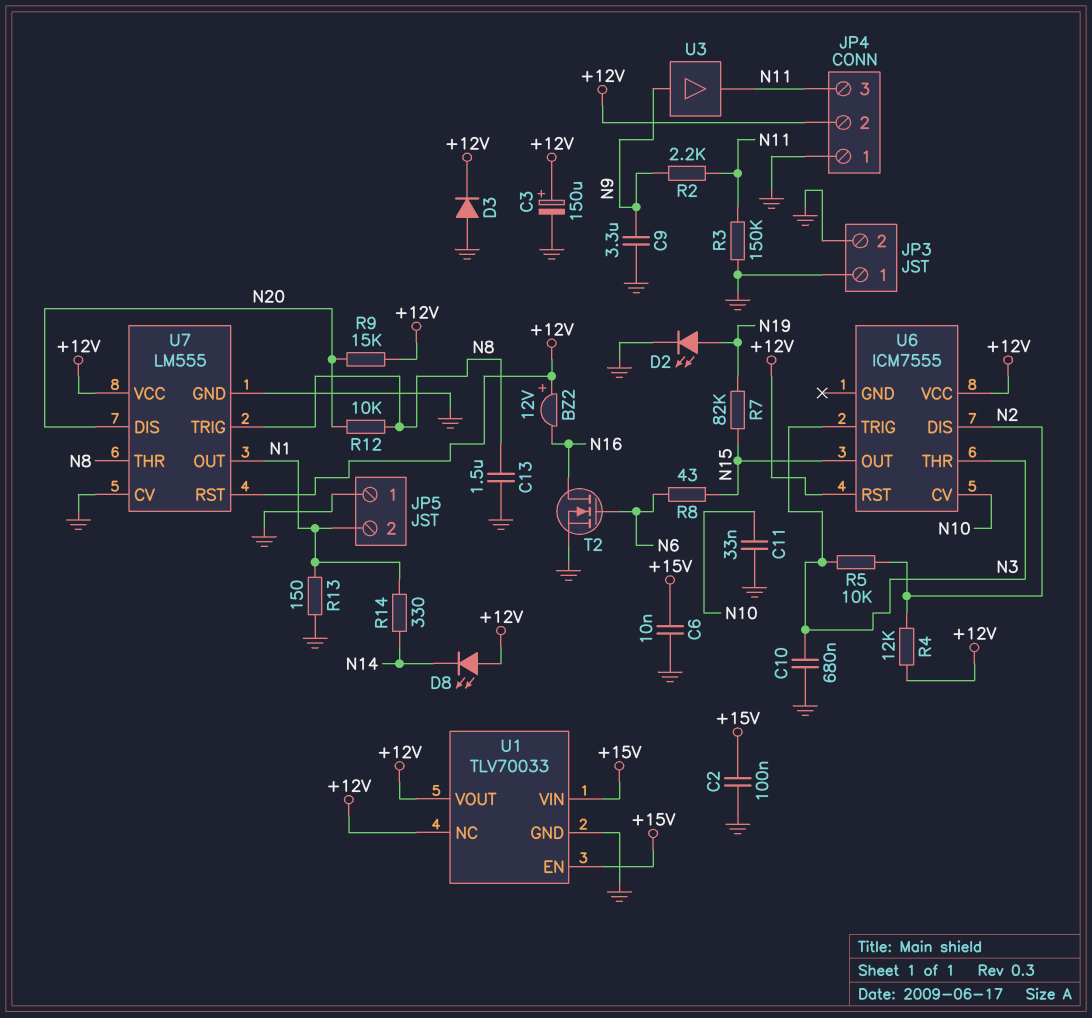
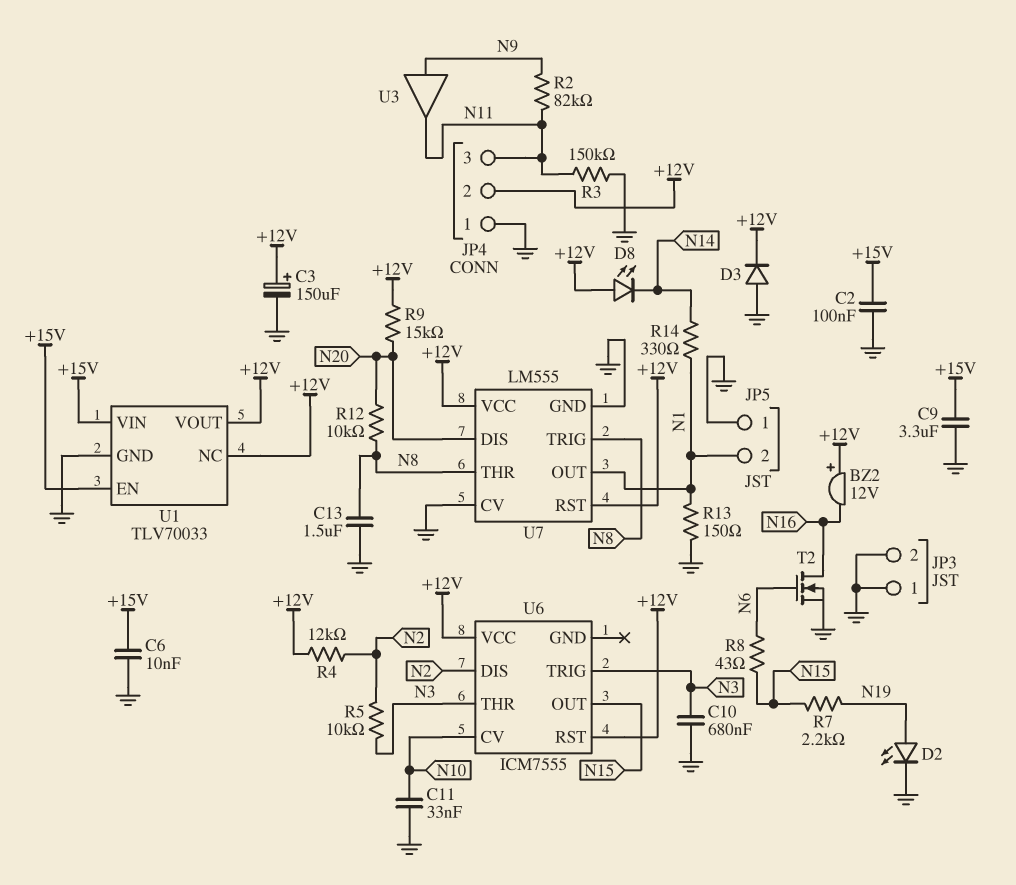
C9: 3.3uF (GND, N9) -> 3.3uF (+15V, GND)
R2: 2.2k (N9, N11) -> 82k (N9, N11)
R7: 82k (N15, N19) -> 2.2k (N15, N19)

